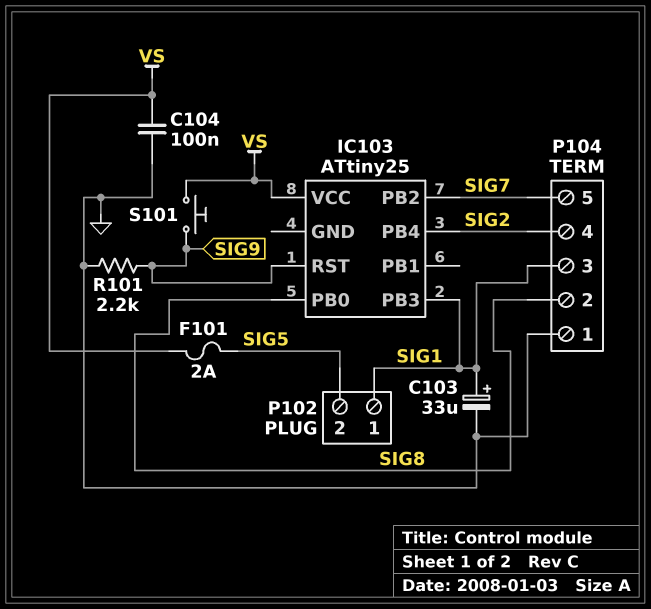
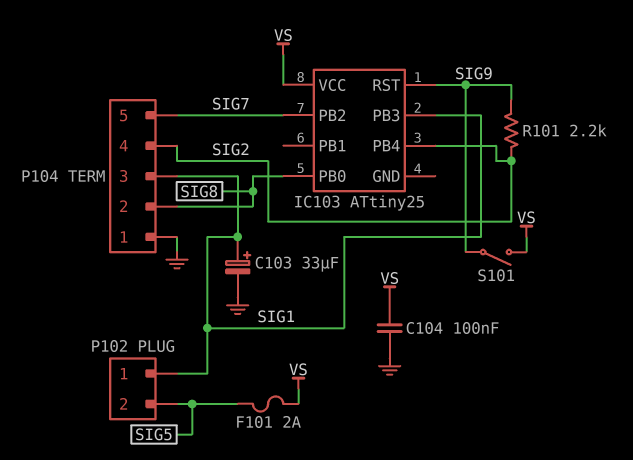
R101: 2.2k (GND, SIG9) -> 2.2k (SIG2, SIG9)
S101: button (SIG9, VS) -> switch (SIG9, VS)

